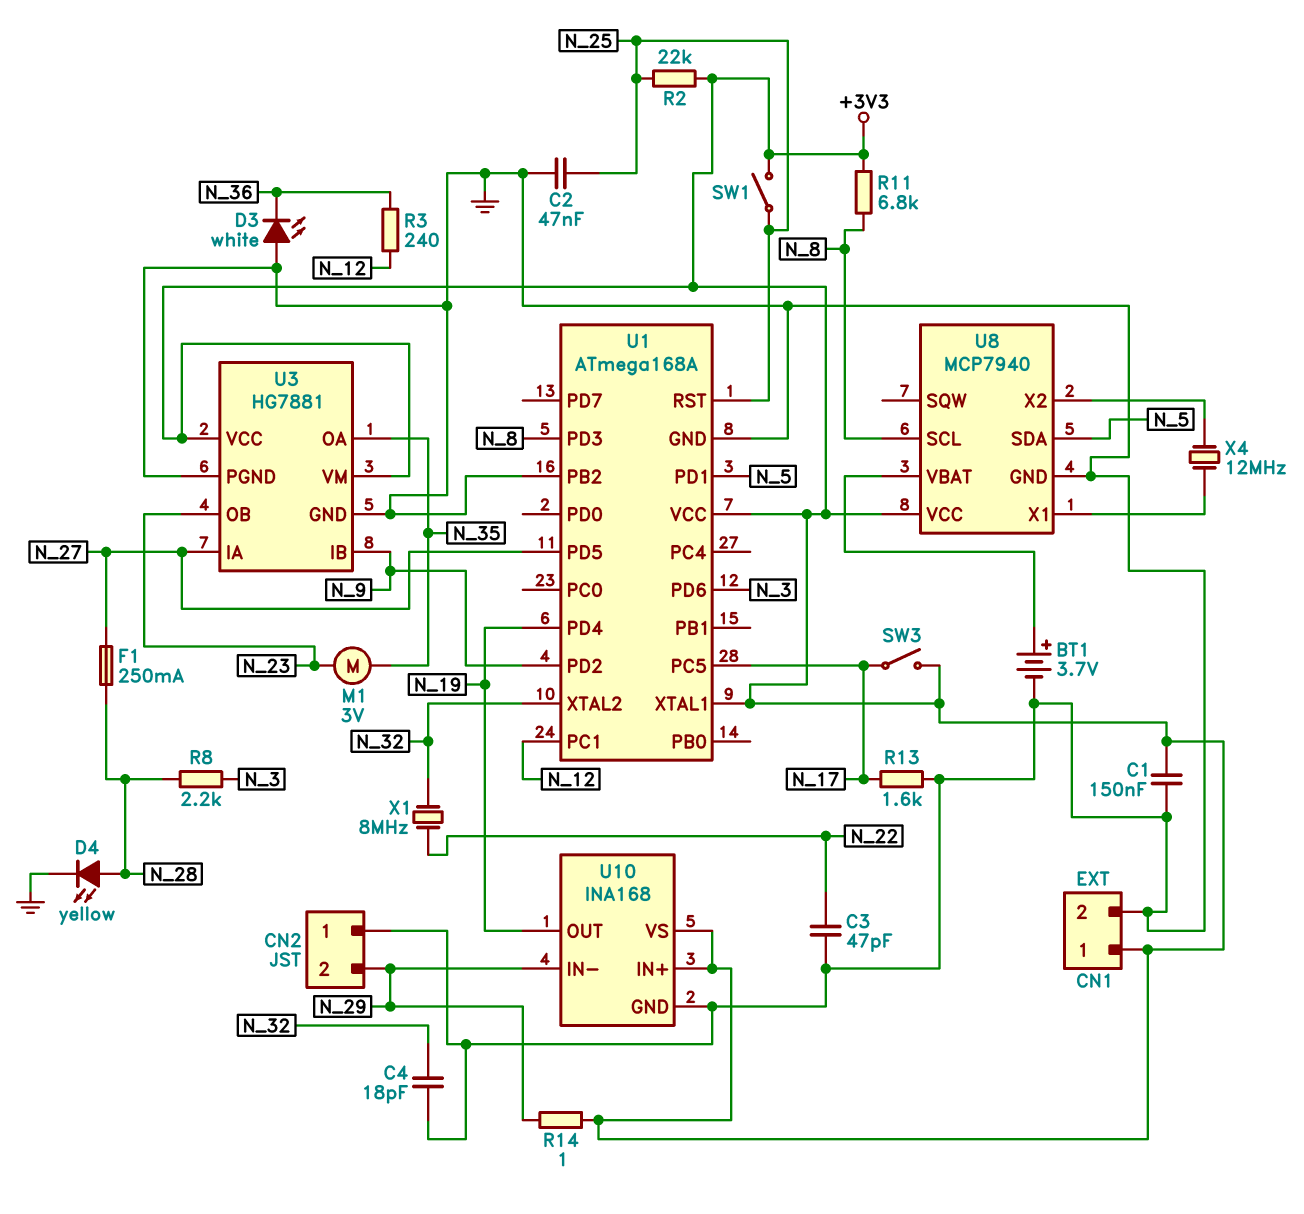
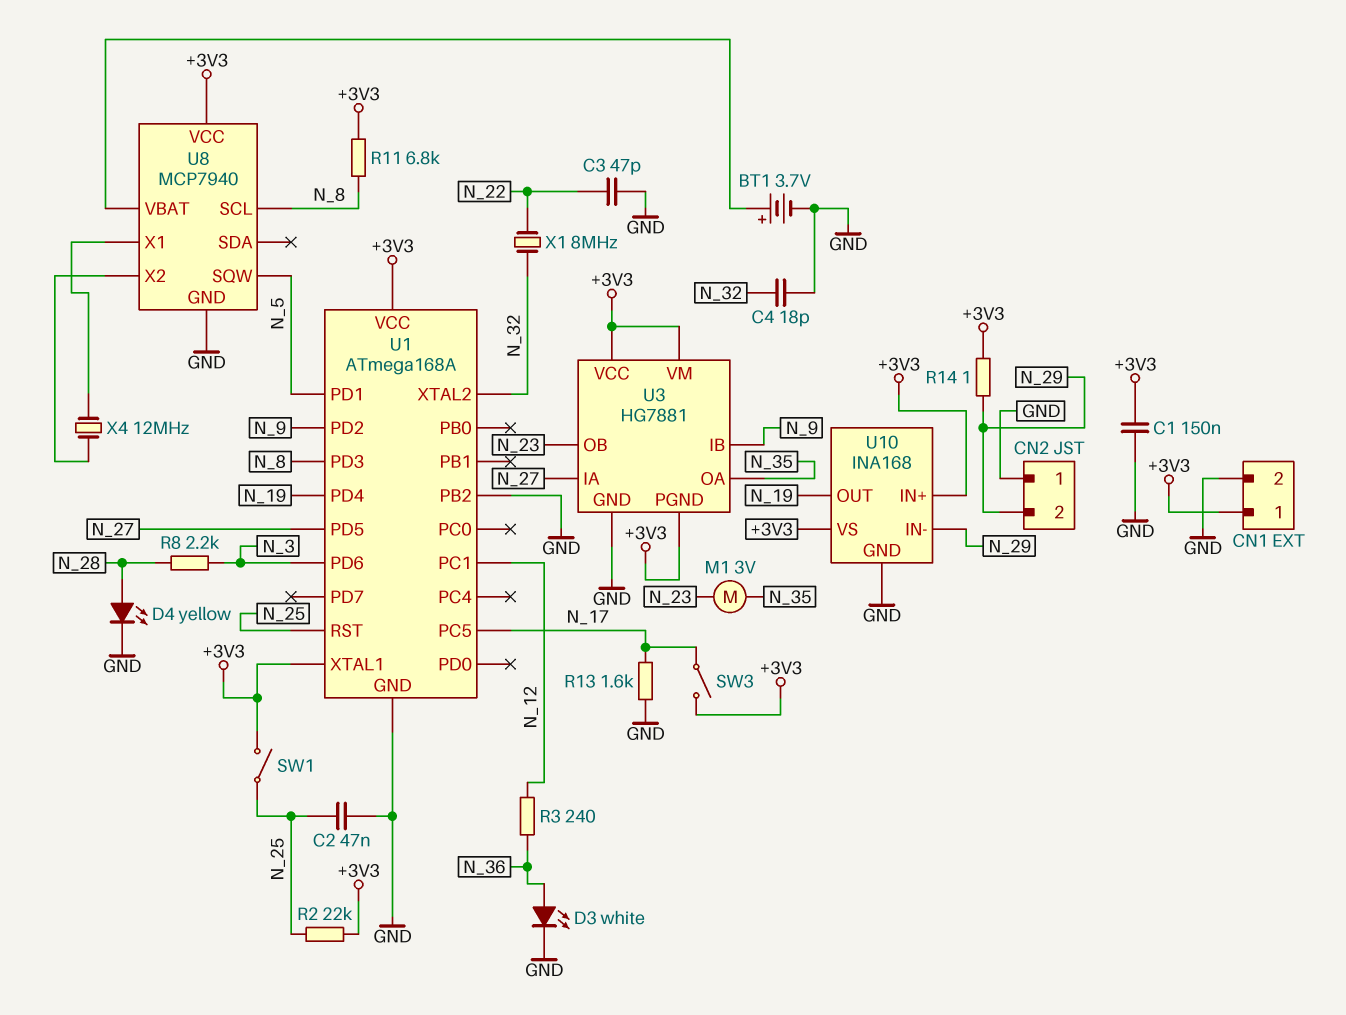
D3: LED white (A GND, K N_36) -> LED white (A N_36, K GND)
F1: 250mA (N_27, N_28) -> none
U3 pin PGND: GND -> +3V3
U8 pin SDA: N_5 -> none
U8 pin SQW: none -> N_5

